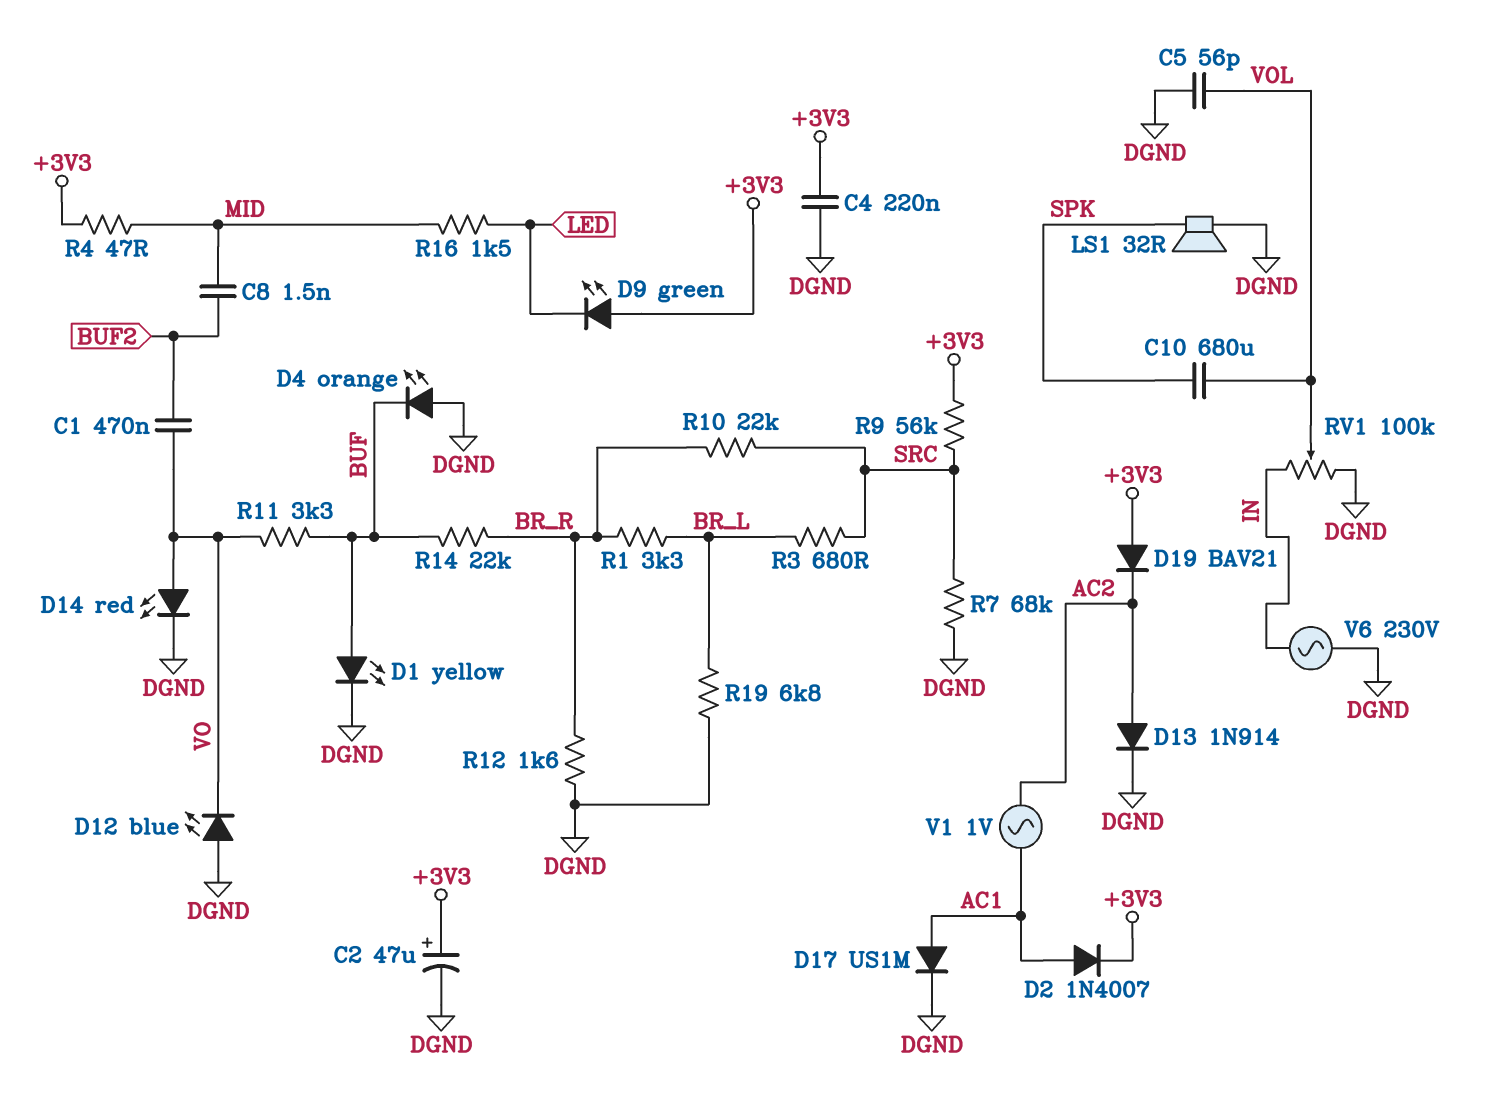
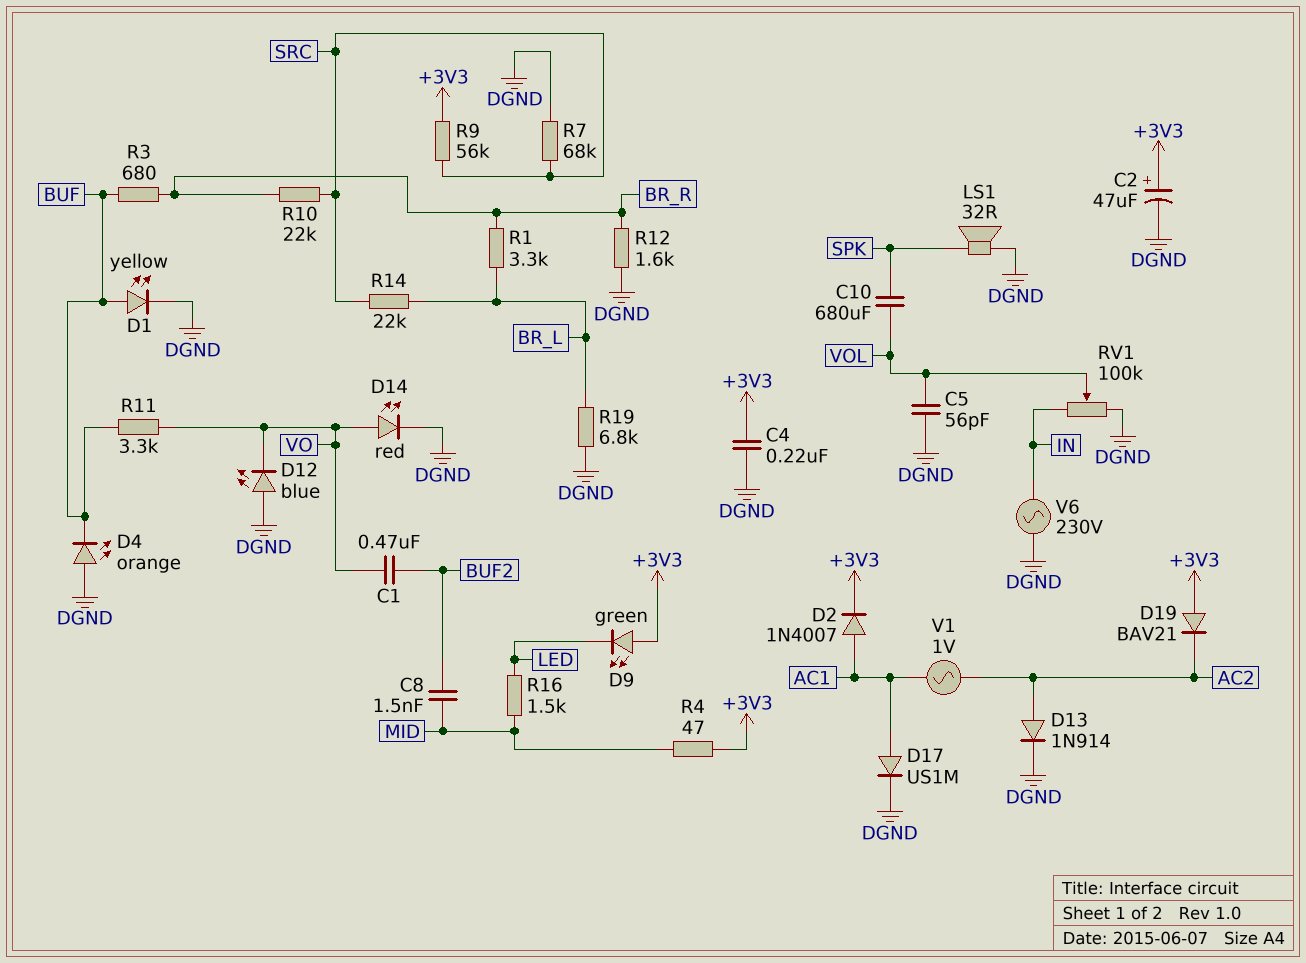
R3: 680 (BR_L, SRC) -> 680 (BR_R, BUF)
R14: 22k (BR_R, BUF) -> 22k (BR_L, SRC)

